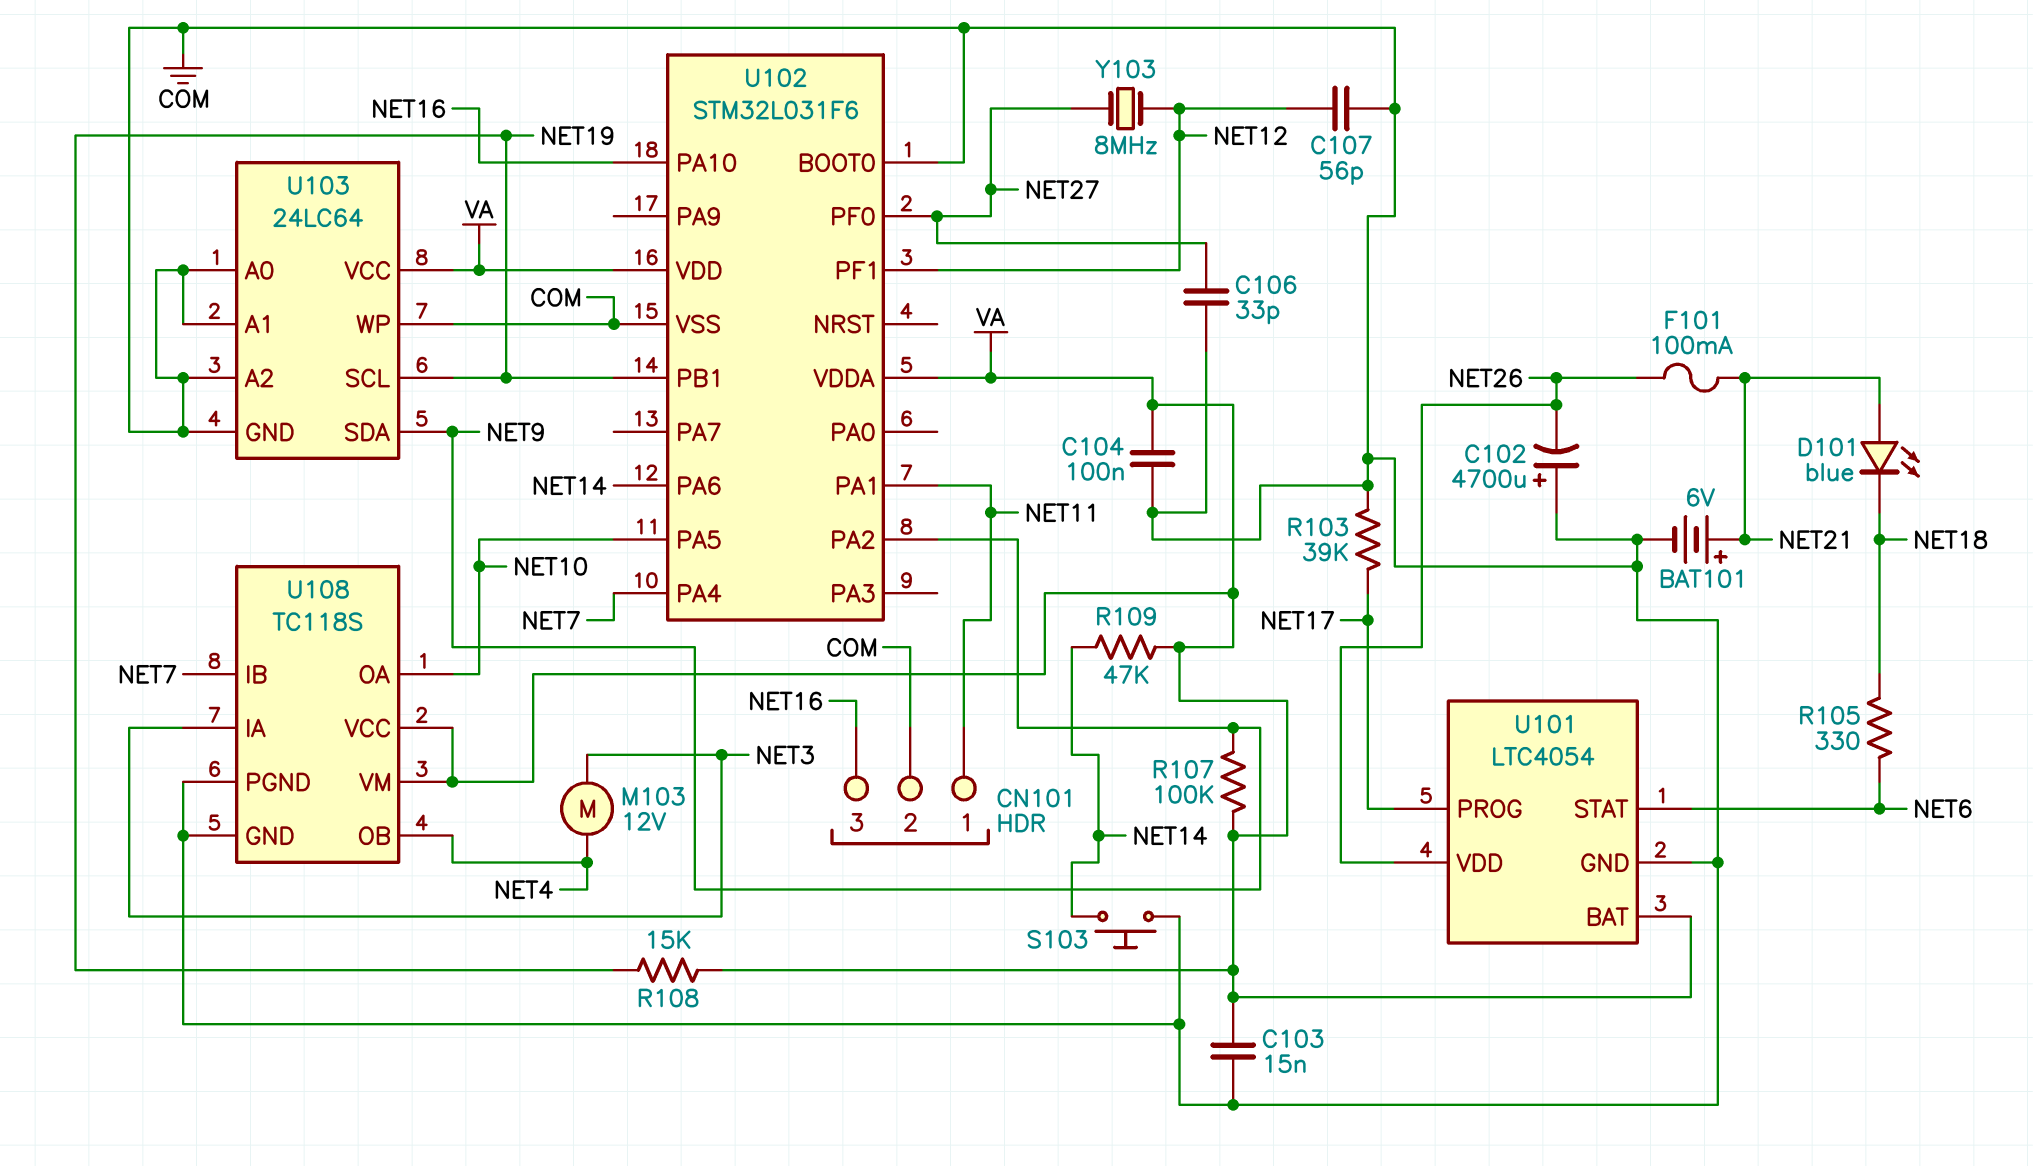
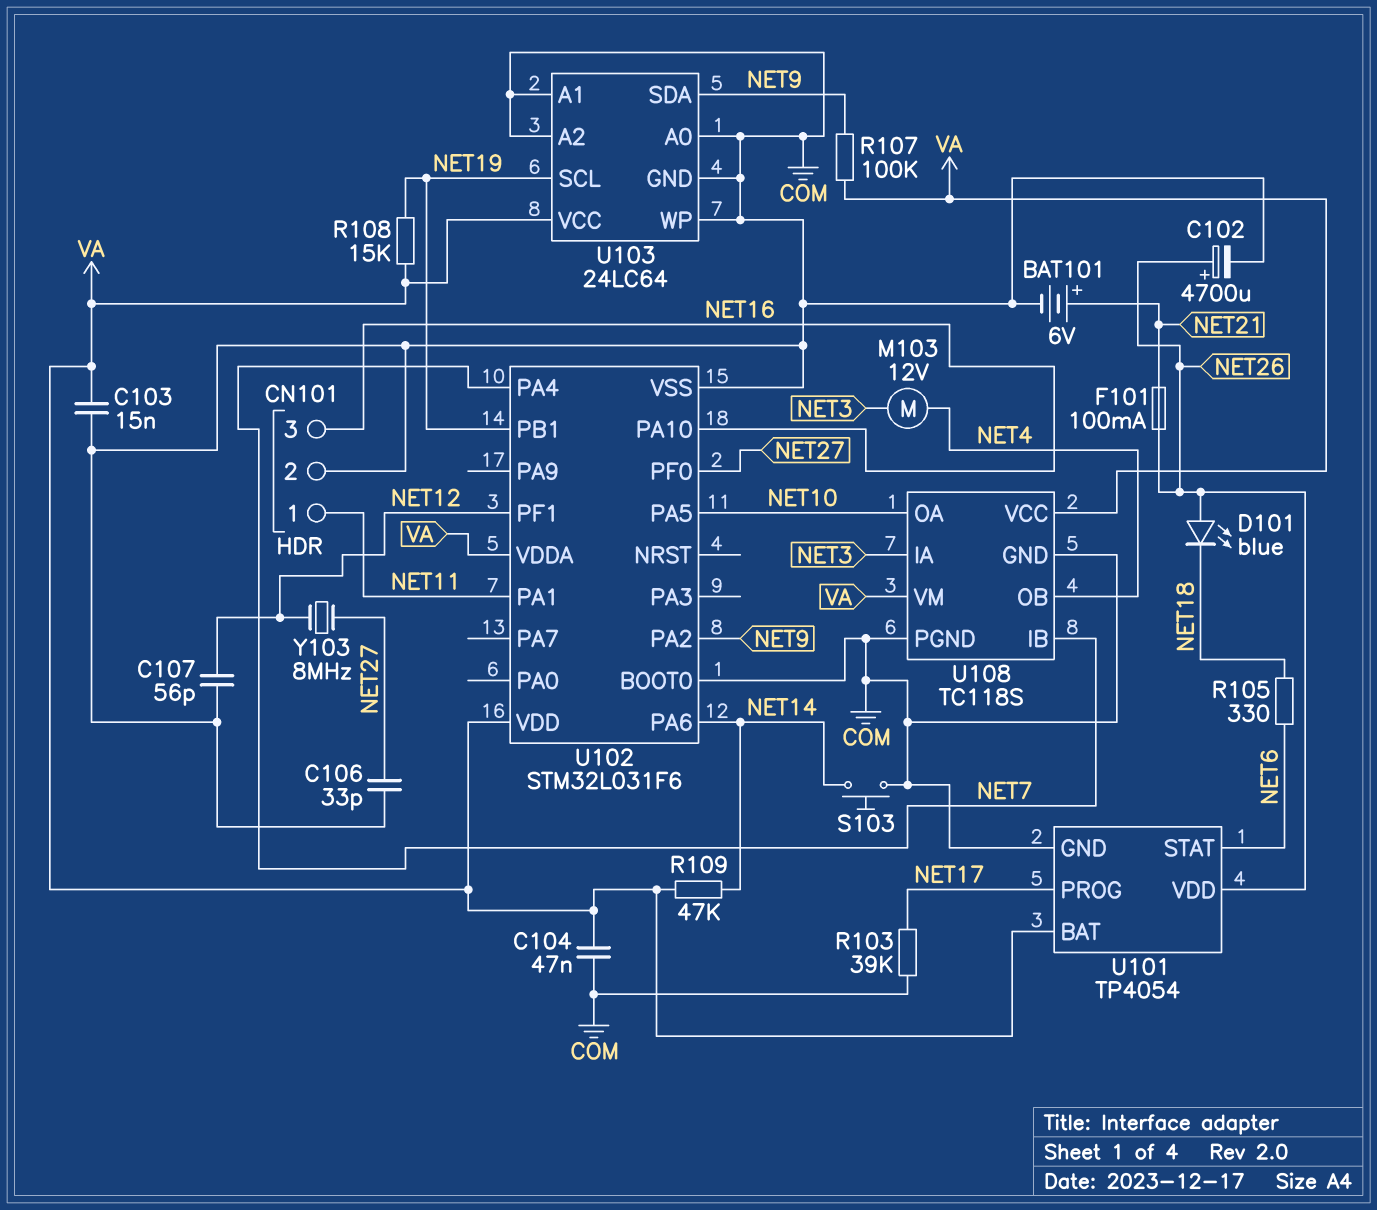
C102: 4700uF (plus COM, minus NET26) -> 4700uF (plus NET26, minus COM)
C104: 100nF (COM, VA) -> 47nF (COM, VA)
D101: LED blue (A NET21, K NET18) -> LED blue (A NET26, K NET18)
U101: LTC4054 -> TP4054

